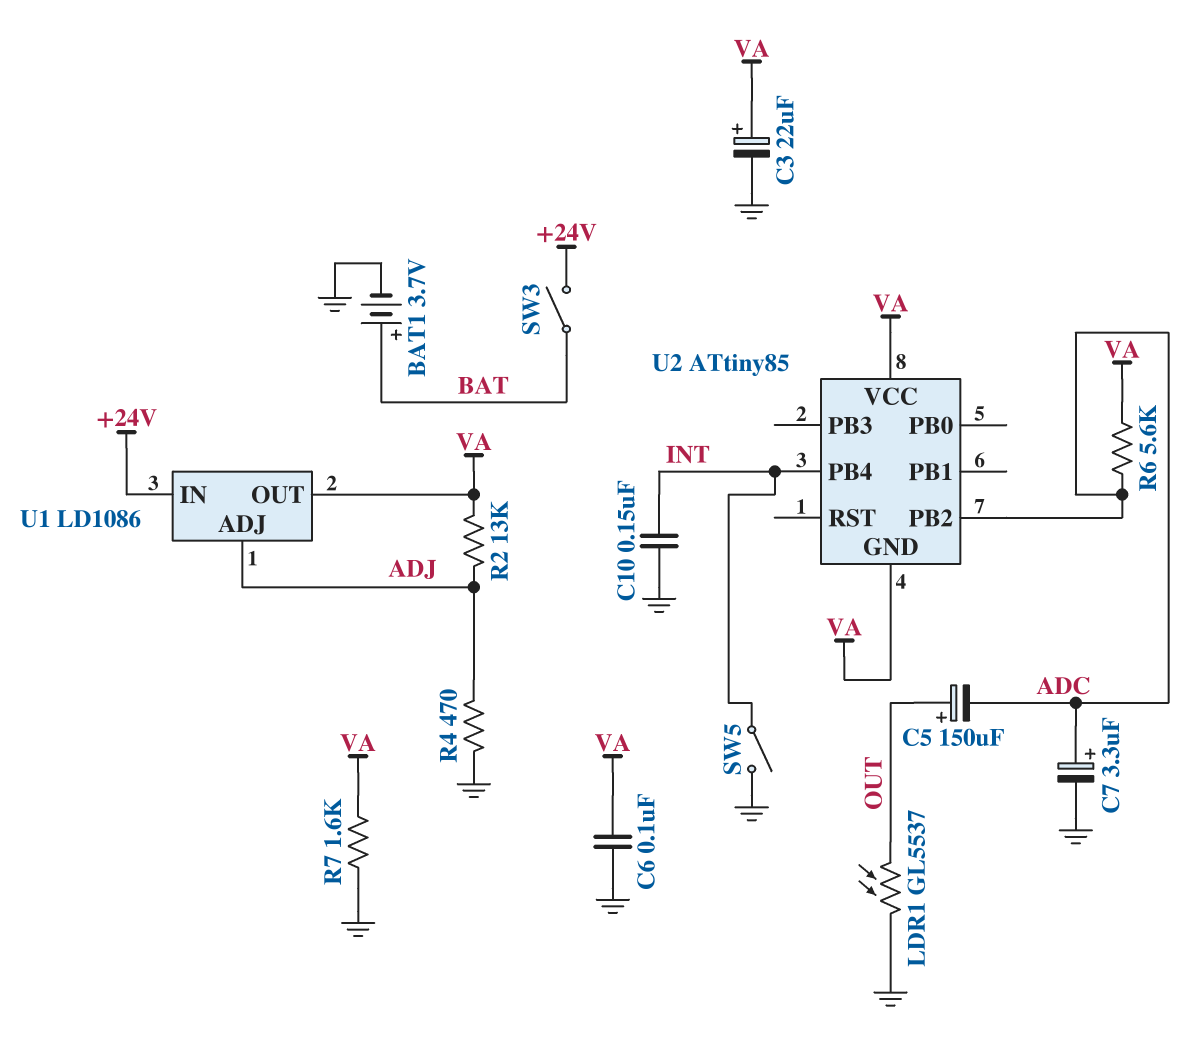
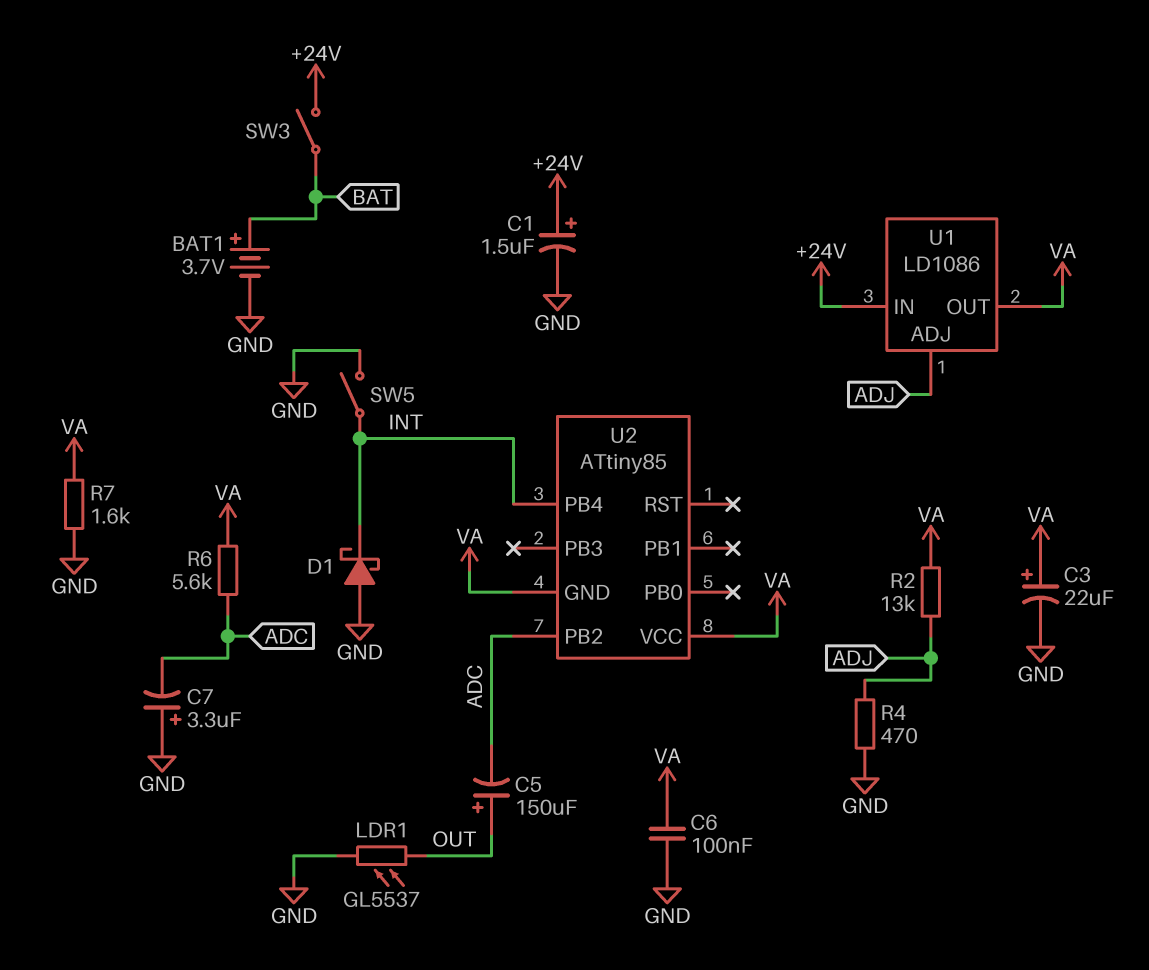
C1: none -> 1.5uF (plus +24V, minus GND)
C7: 3.3uF (plus ADC, minus GND) -> 3.3uF (plus GND, minus ADC)
C10: 150nF (GND, INT) -> none
D1: none -> schottky (A GND, K INT)

